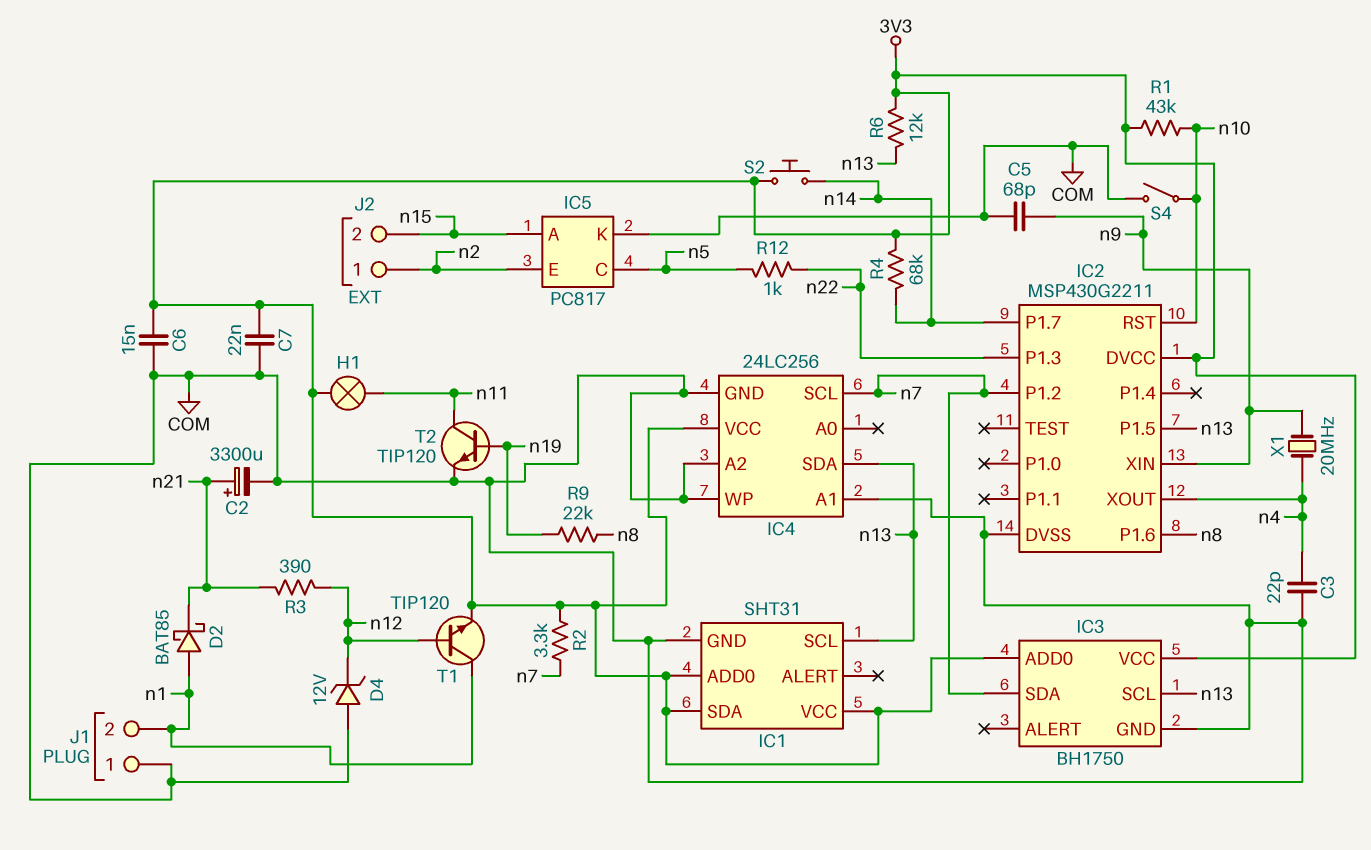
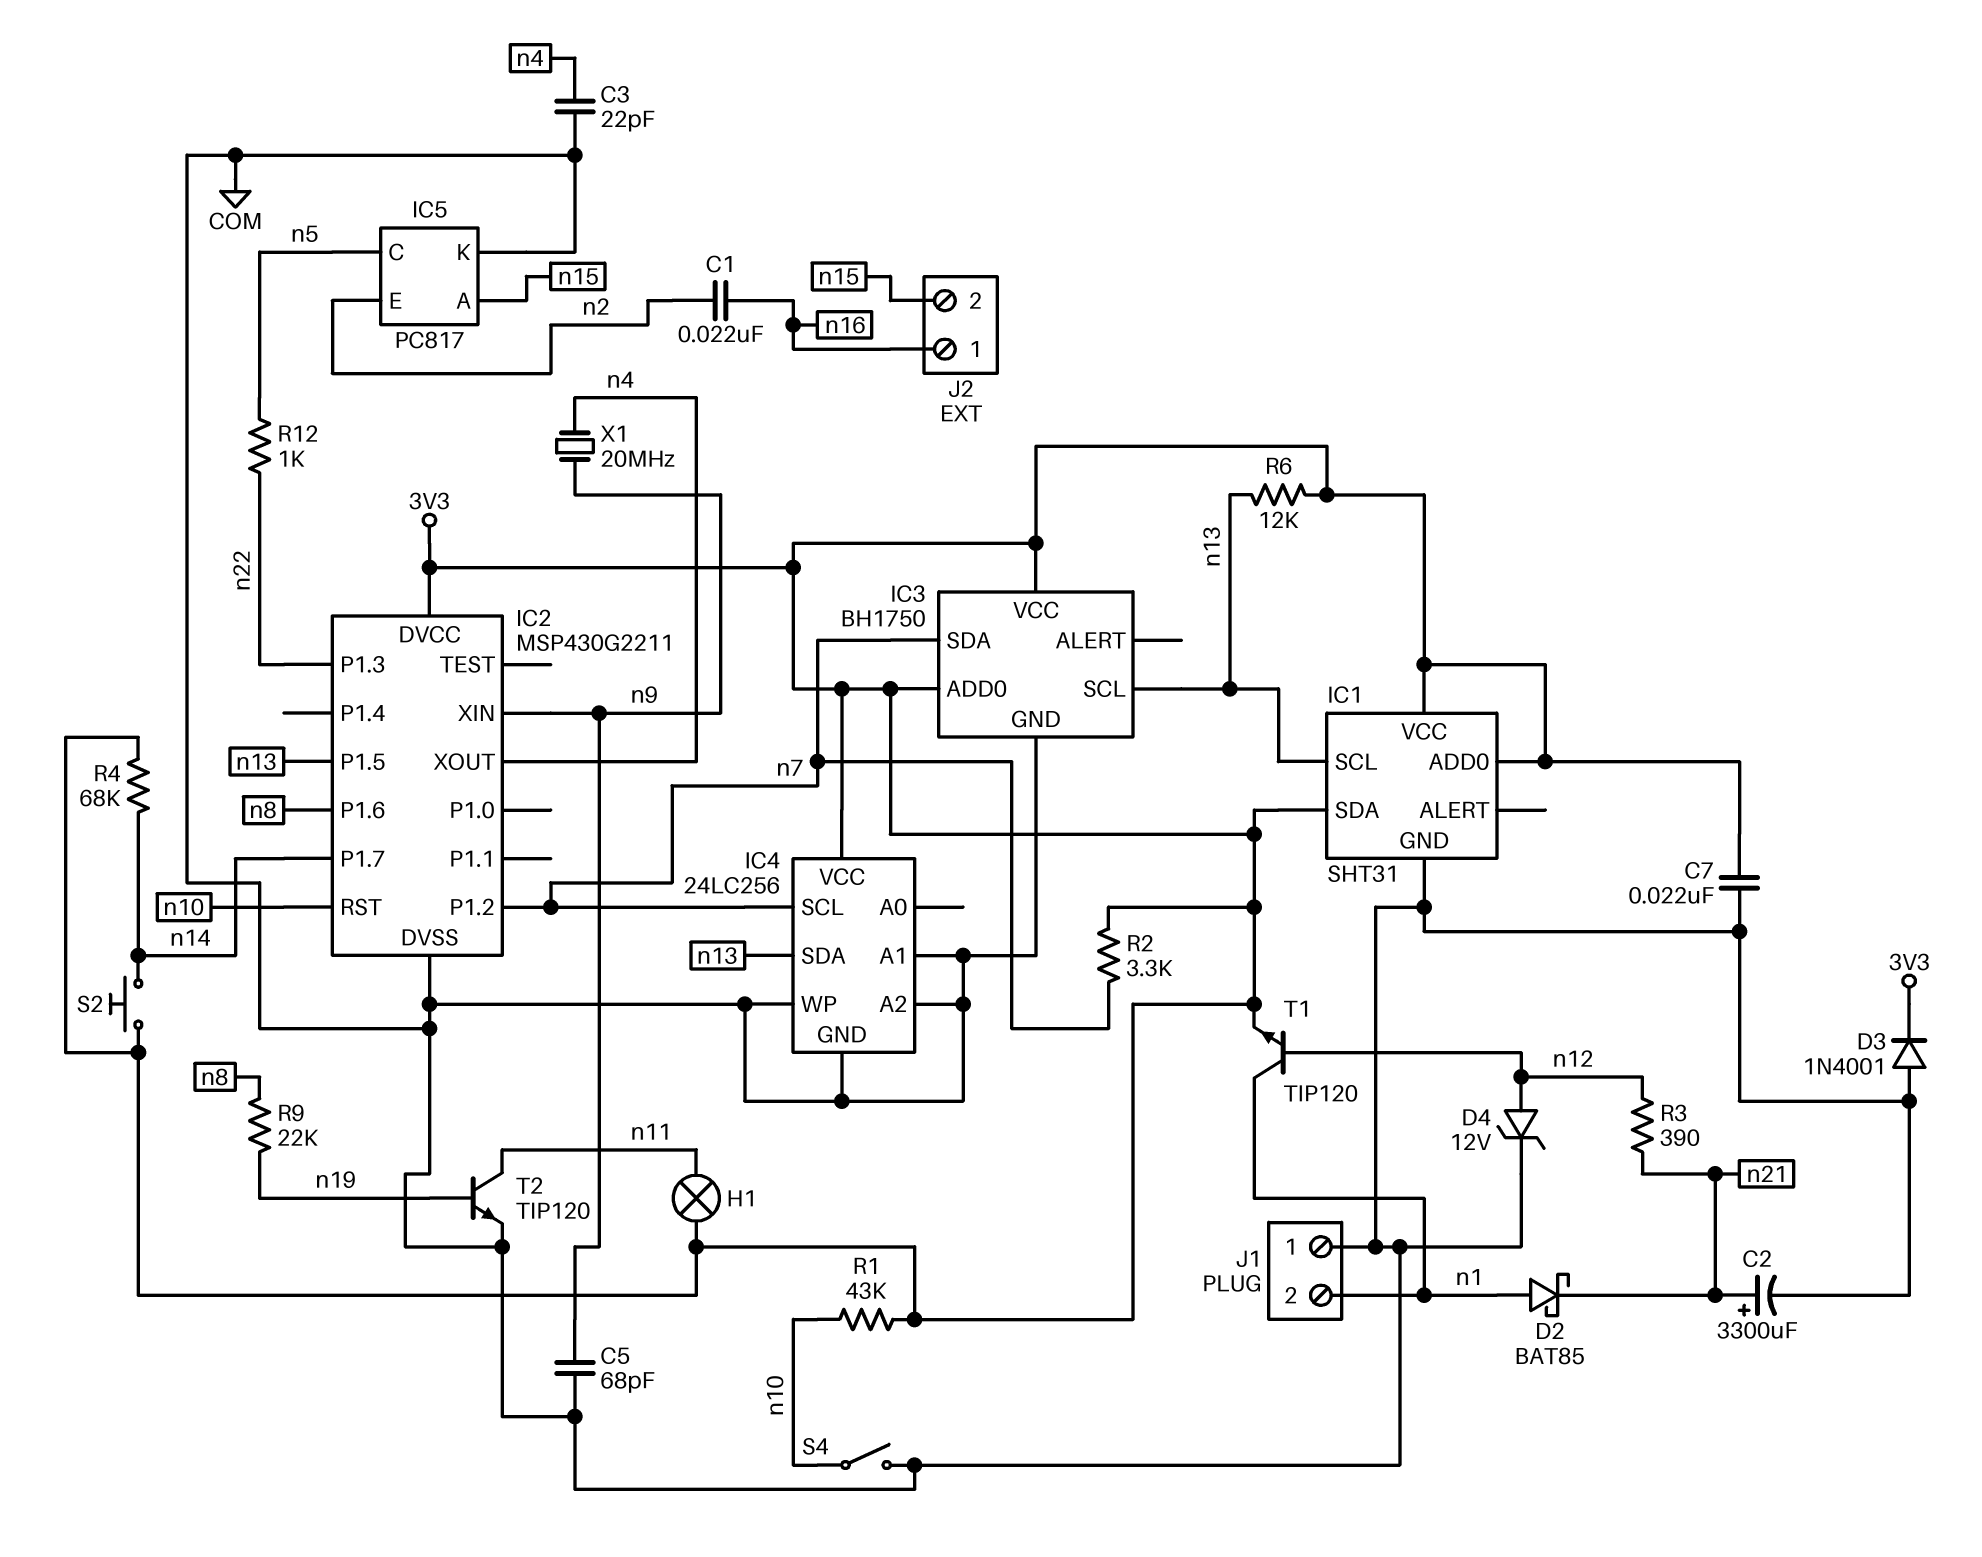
C1: none -> 22nF (n2, n16)
C6: 15nF (3V3, COM) -> none
D3: none -> diode 1N4001 (A COM, K 3V3)
D4: zener 12V (A COM, K n12) -> zener 12V (A n12, K COM)
J2 pin 1: n2 -> n16

